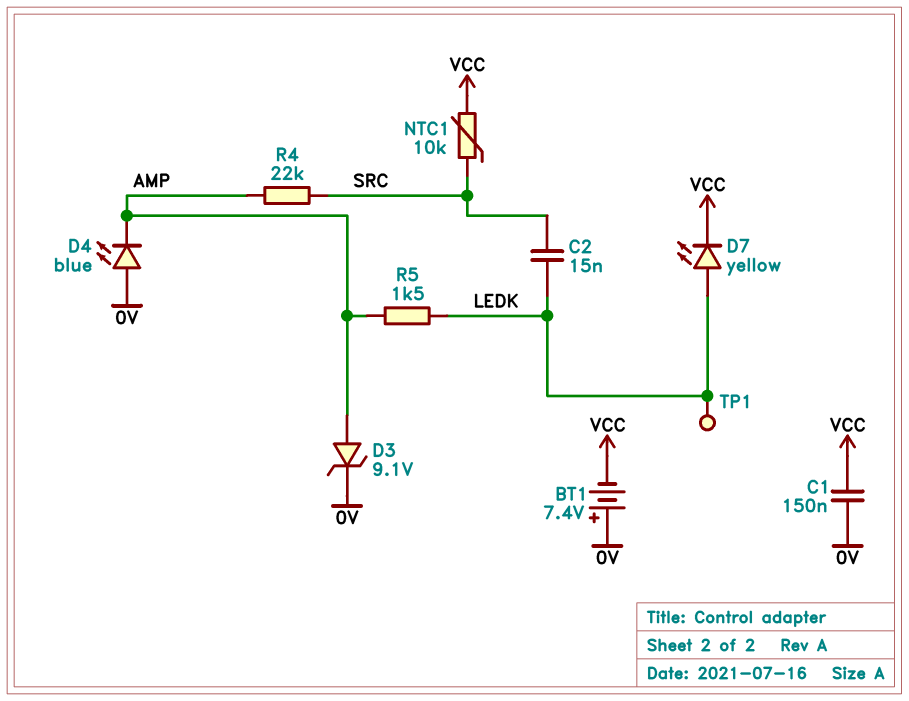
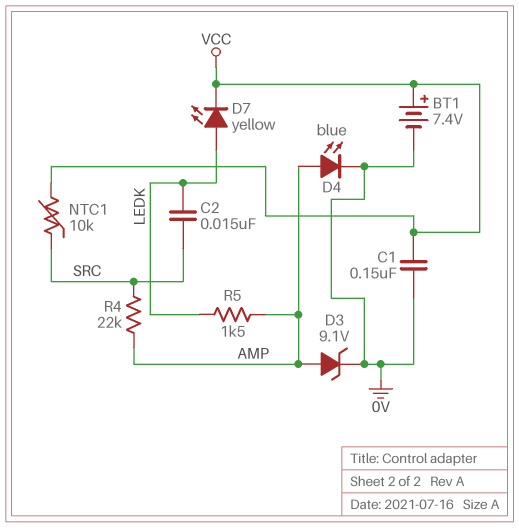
BT1: 7.4V (plus 0V, minus VCC) -> 7.4V (plus VCC, minus 0V)
D4: LED blue (A 0V, K AMP) -> LED blue (A AMP, K 0V)
TP1: test point (LEDK) -> none

